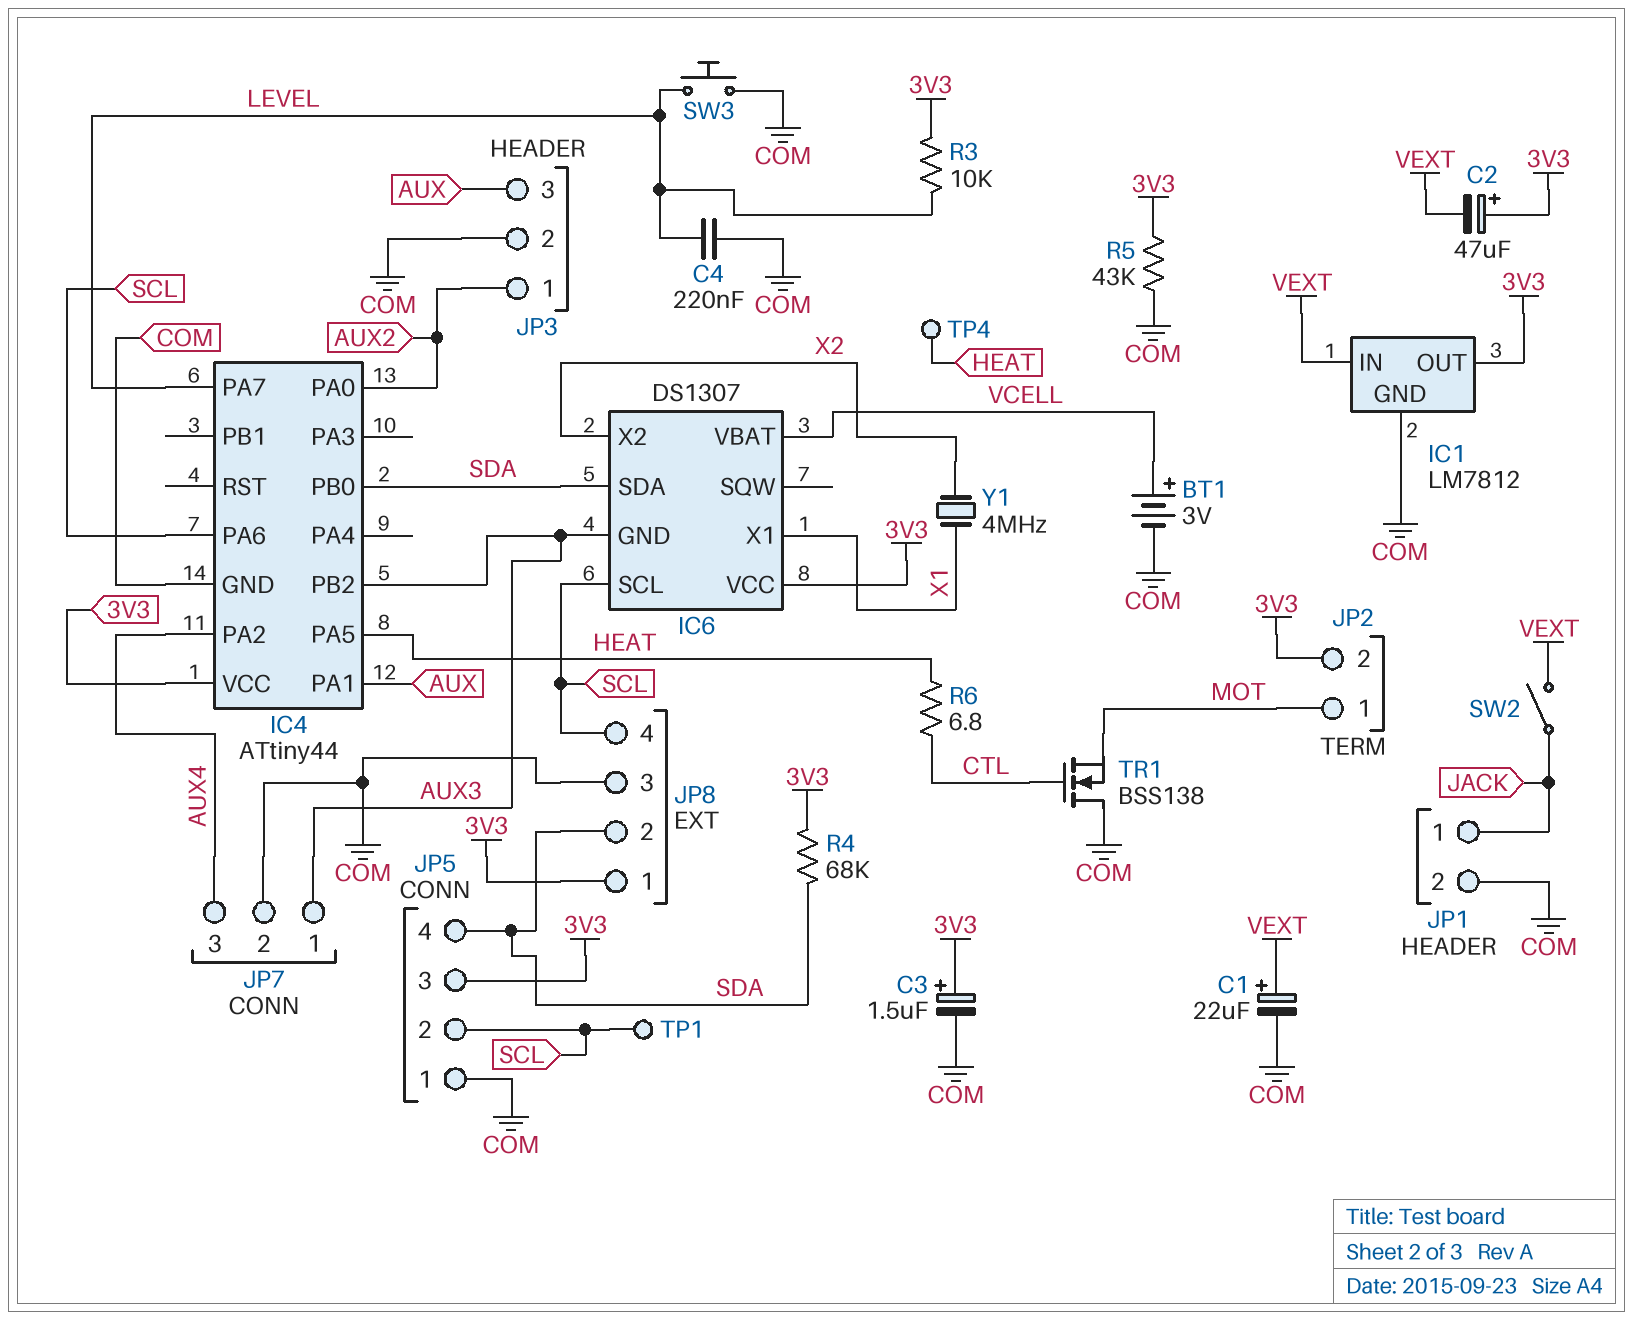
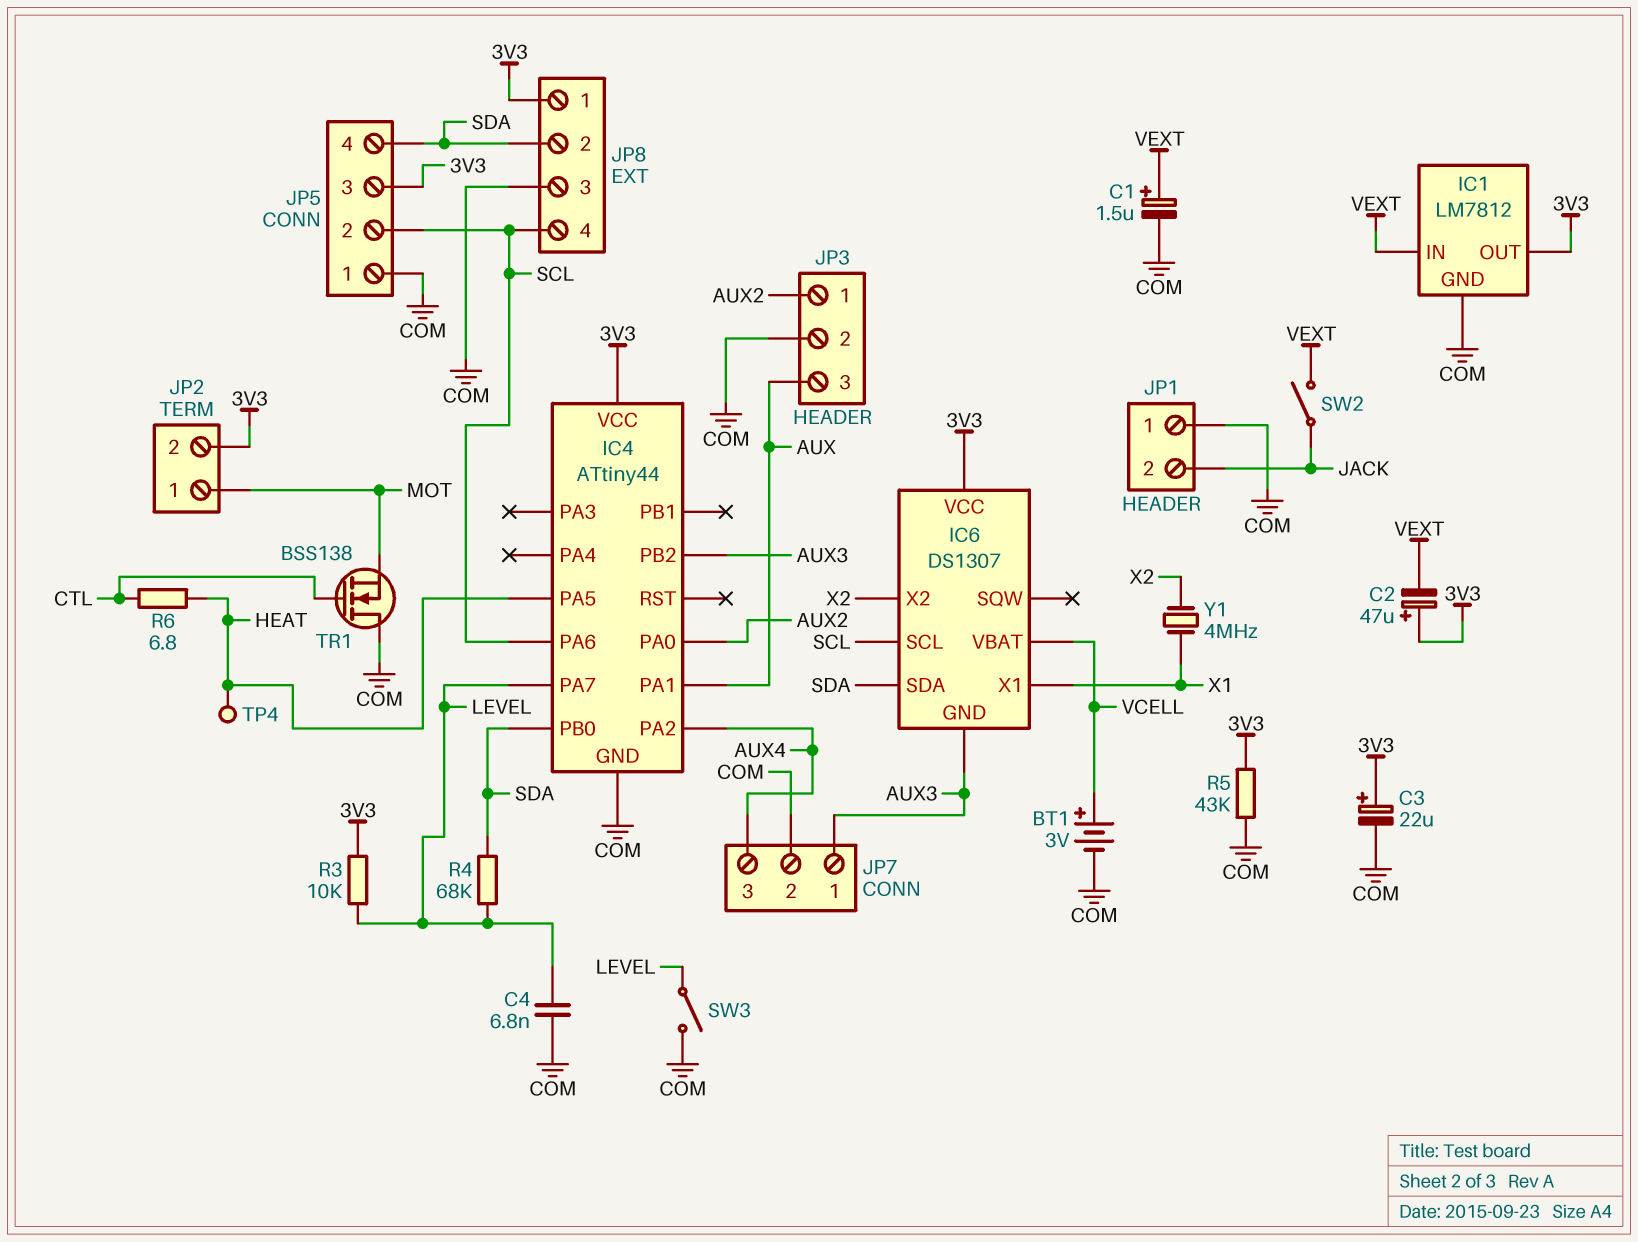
C1: 22uF (plus VEXT, minus COM) -> 1.5uF (plus VEXT, minus COM)
C3: 1.5uF (plus 3V3, minus COM) -> 22uF (plus 3V3, minus COM)
C4: 220nF (COM, LEVEL) -> 6.8nF (COM, LEVEL)
JP1 pin 1: JACK -> COM
JP1 pin 2: COM -> JACK
R4: 68k (3V3, SDA) -> 68k (LEVEL, SDA)
SW3: button (COM, LEVEL) -> switch (COM, LEVEL)
TP1: test point (SCL) -> none

